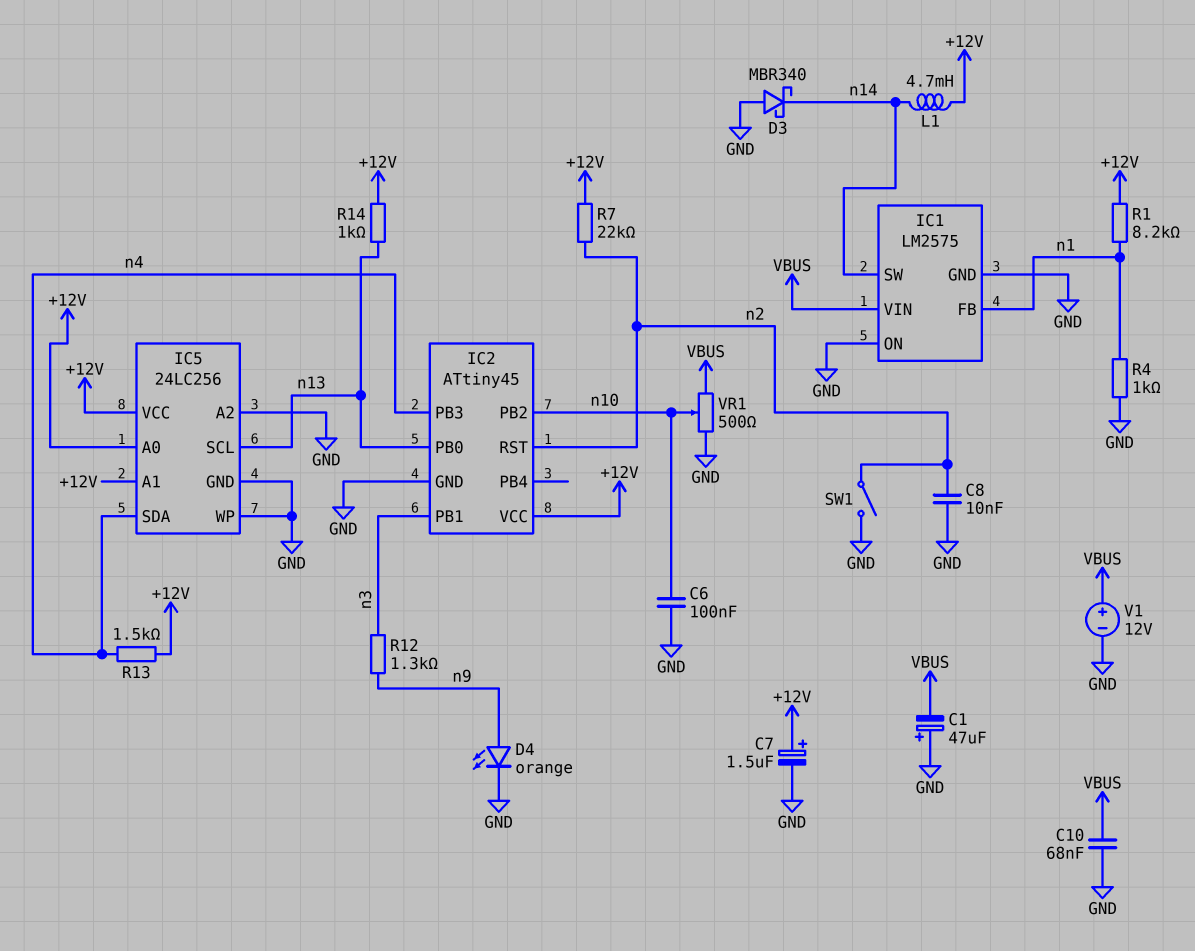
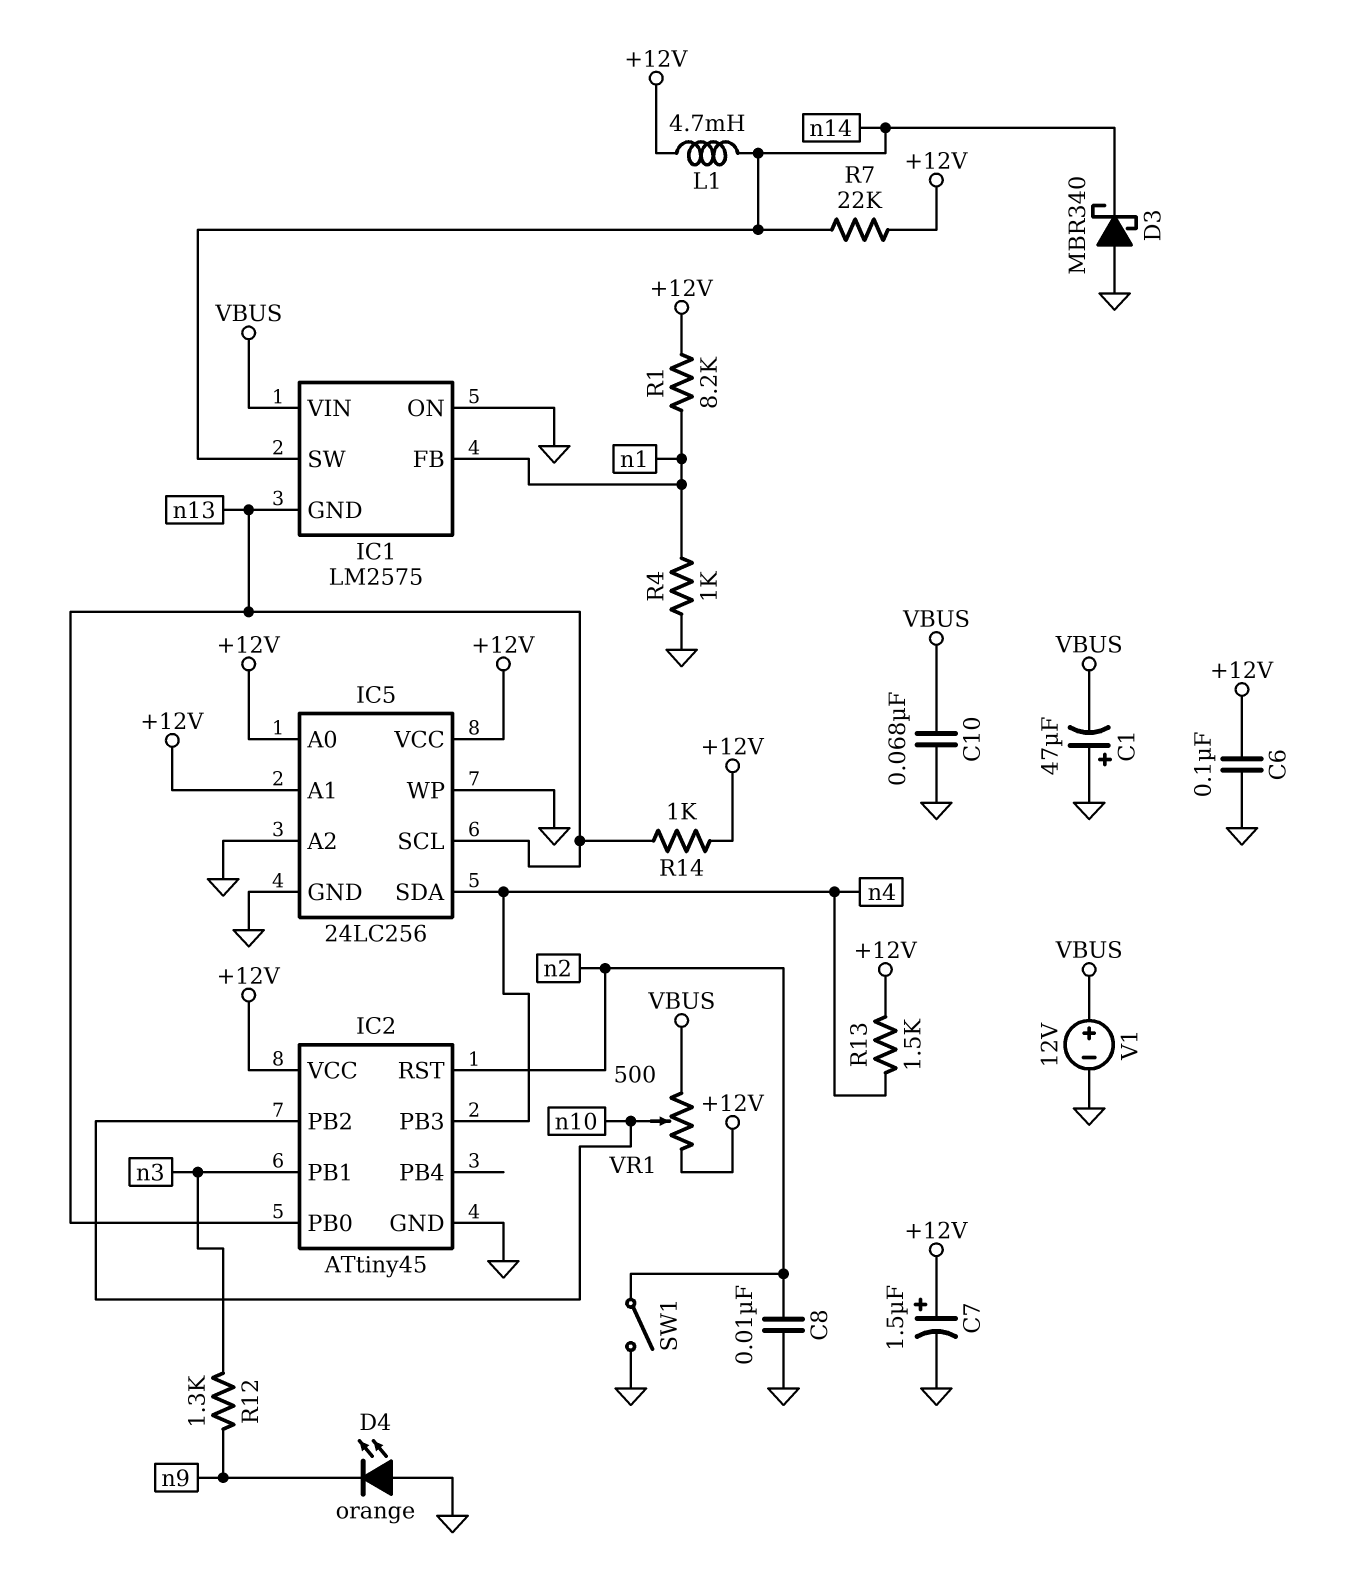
C6: 100nF (GND, n10) -> 100nF (+12V, GND)
D4: LED orange (A n9, K GND) -> LED orange (A GND, K n9)
IC1 pin GND: GND -> n13
R7: 22k (+12V, n2) -> 22k (+12V, n14)
VR1: 500 (GND, VBUS, wiper n10) -> 500 (+12V, VBUS, wiper n10)

